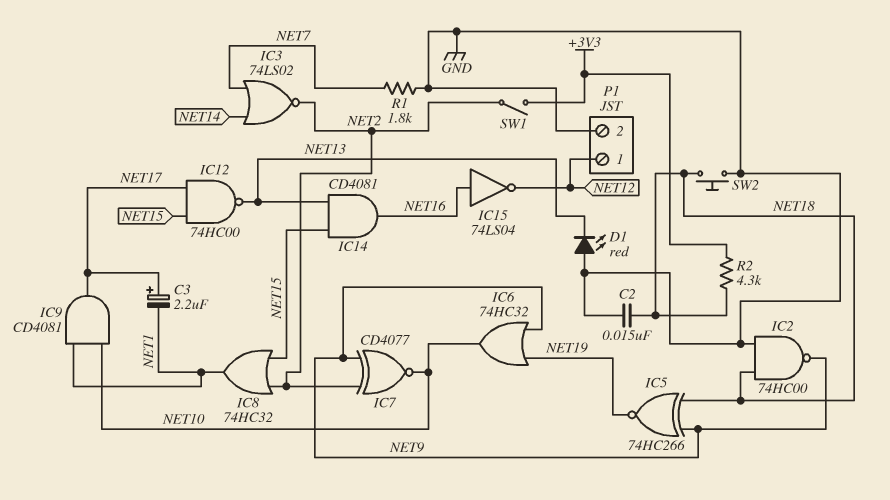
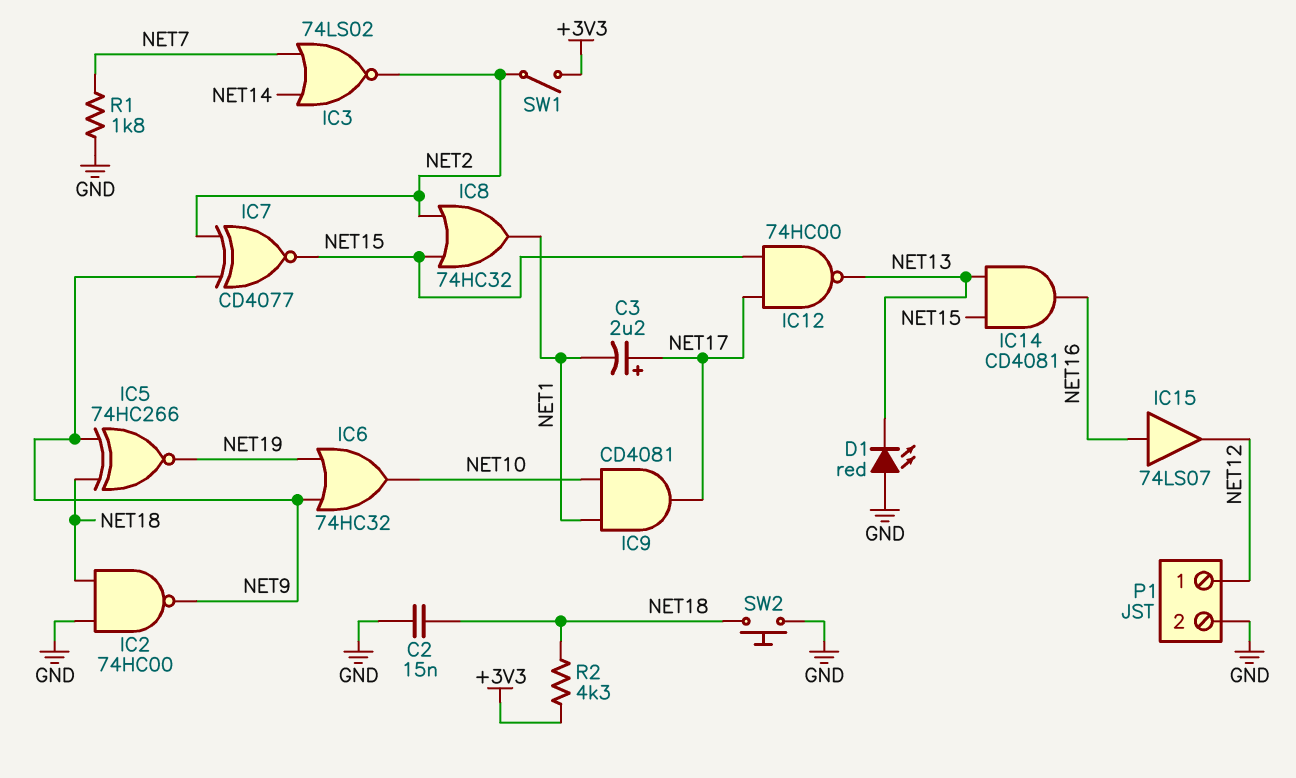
IC7: XNOR CD4077 (in NET2, in NET9, out NET10) -> XNOR CD4077 (in NET2, in NET9, out NET15)
IC15: NOT 74LS04 (in NET16, out NET12) -> buffer 74LS07 (in NET16, out NET12)

